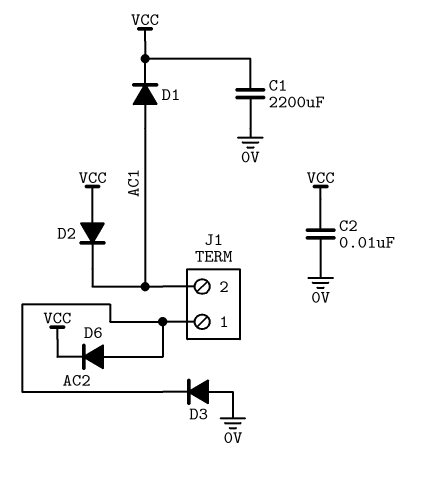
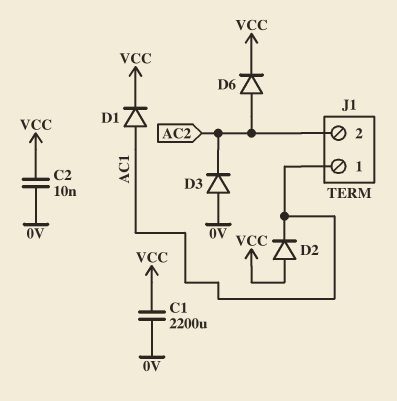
J1 pin 1: AC2 -> AC1
J1 pin 2: AC1 -> AC2

